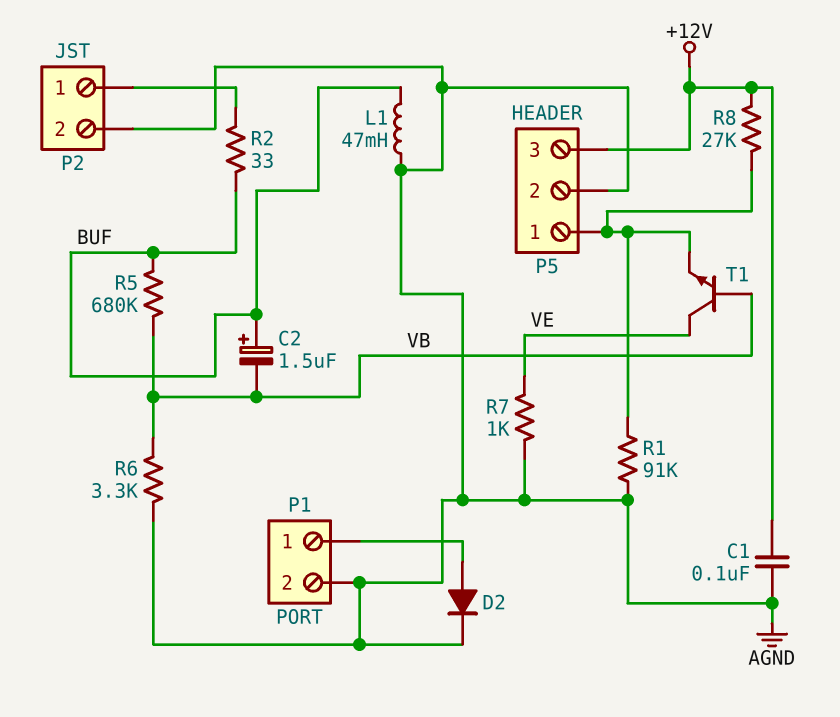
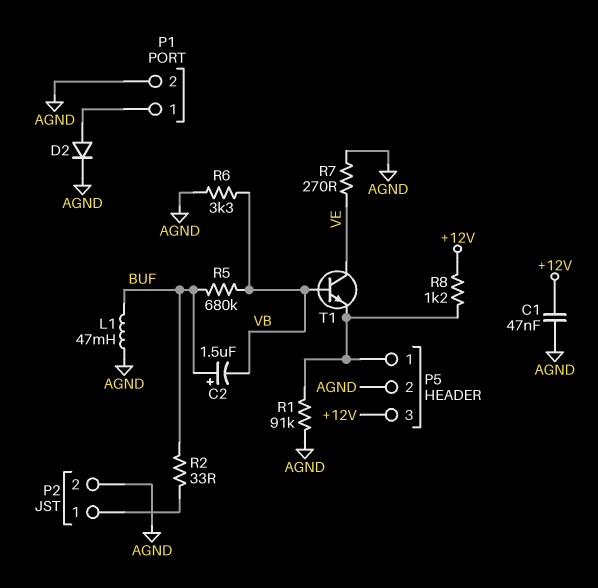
C1: 100nF (+12V, AGND) -> 47nF (+12V, AGND)
R7: 1k (AGND, VE) -> 270 (AGND, VE)
R8: 27k (+12V, P5/1) -> 1.2k (+12V, P5/1)

